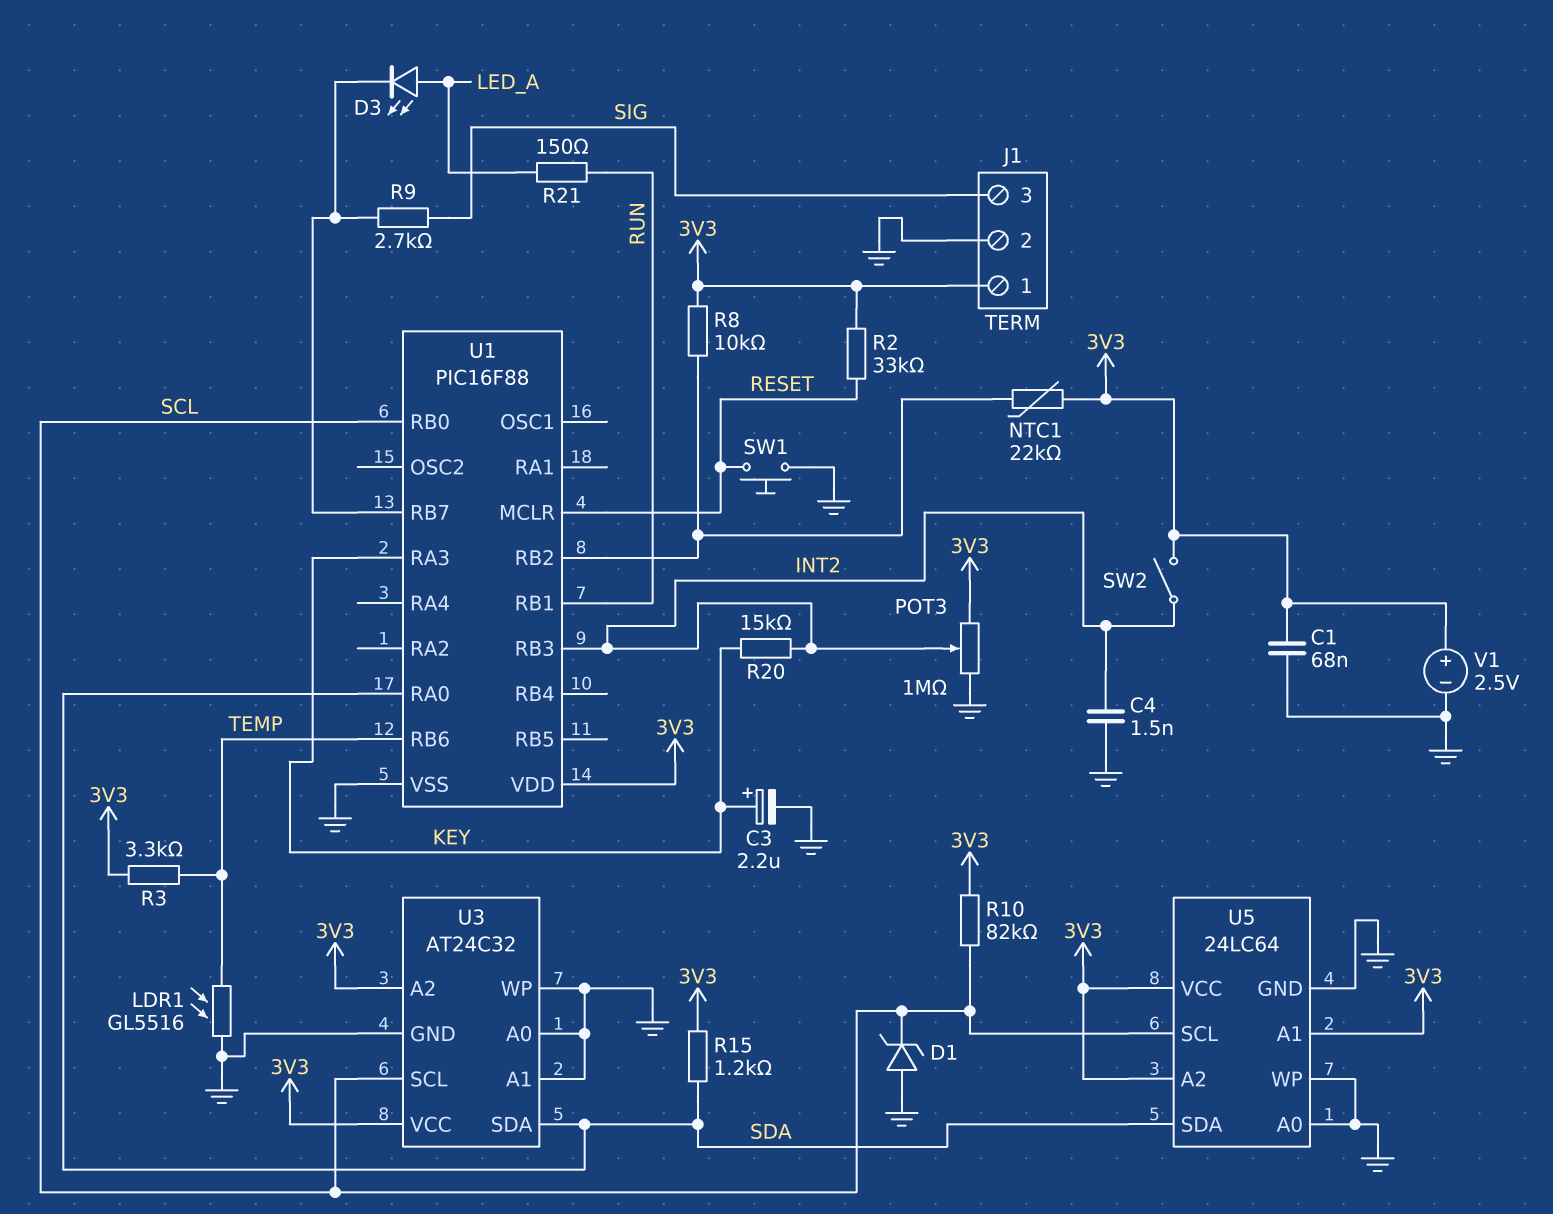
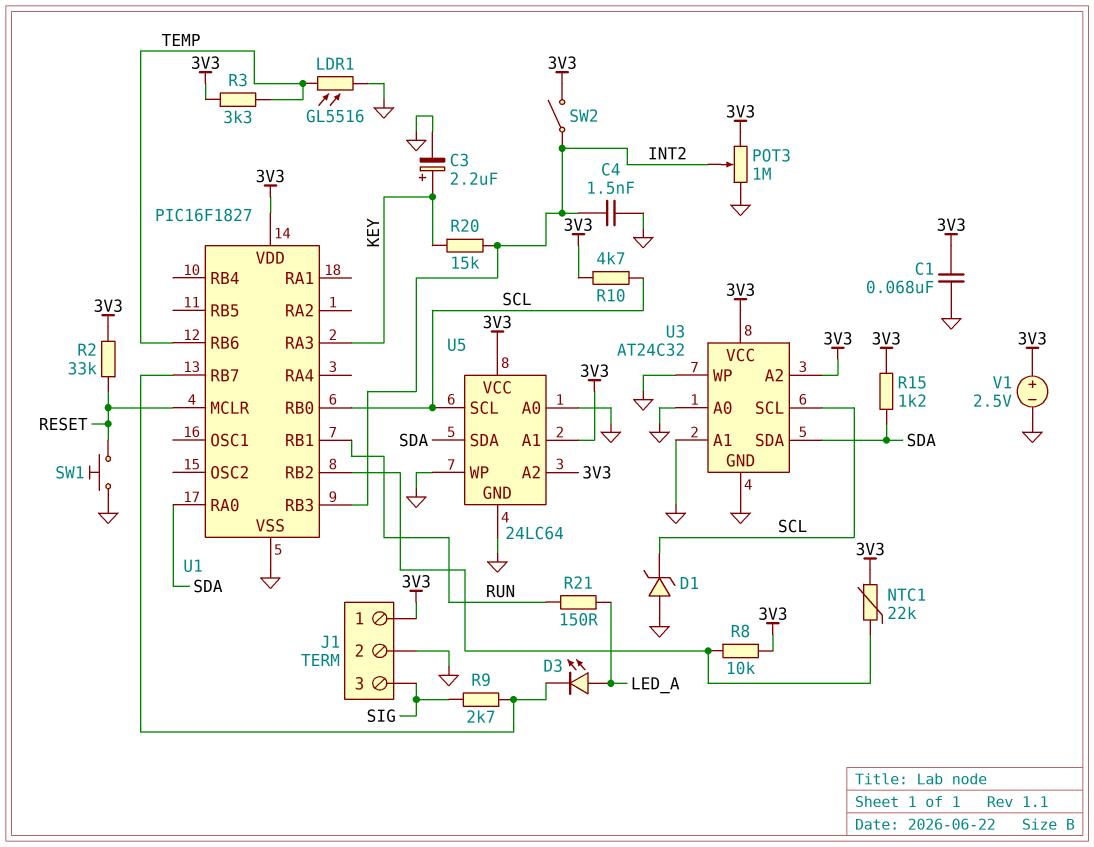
R10: 82k (3V3, SCL) -> 4.7k (3V3, SCL)
U1: PIC16F88 -> PIC16F1827

